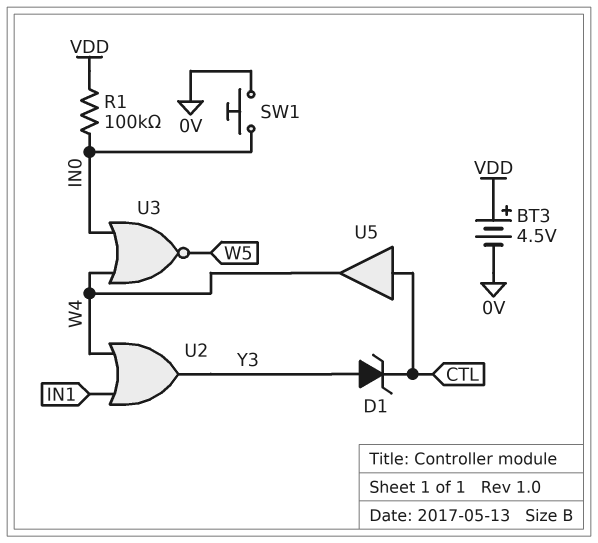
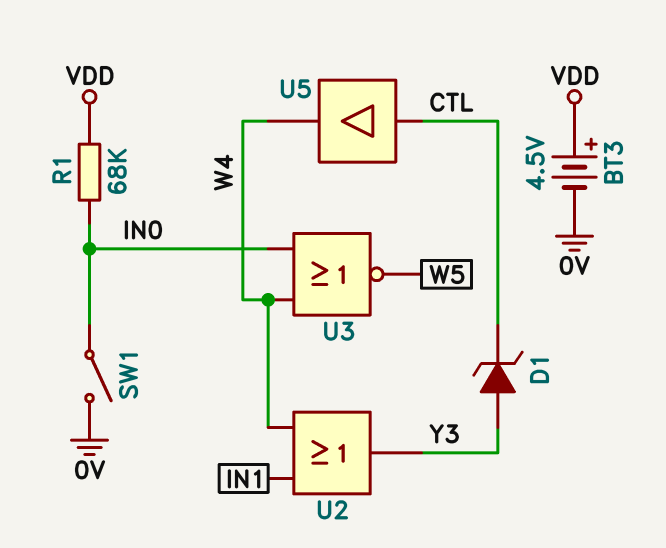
R1: 100k (IN0, VDD) -> 68k (IN0, VDD)
SW1: button (0V, IN0) -> switch (0V, IN0)

